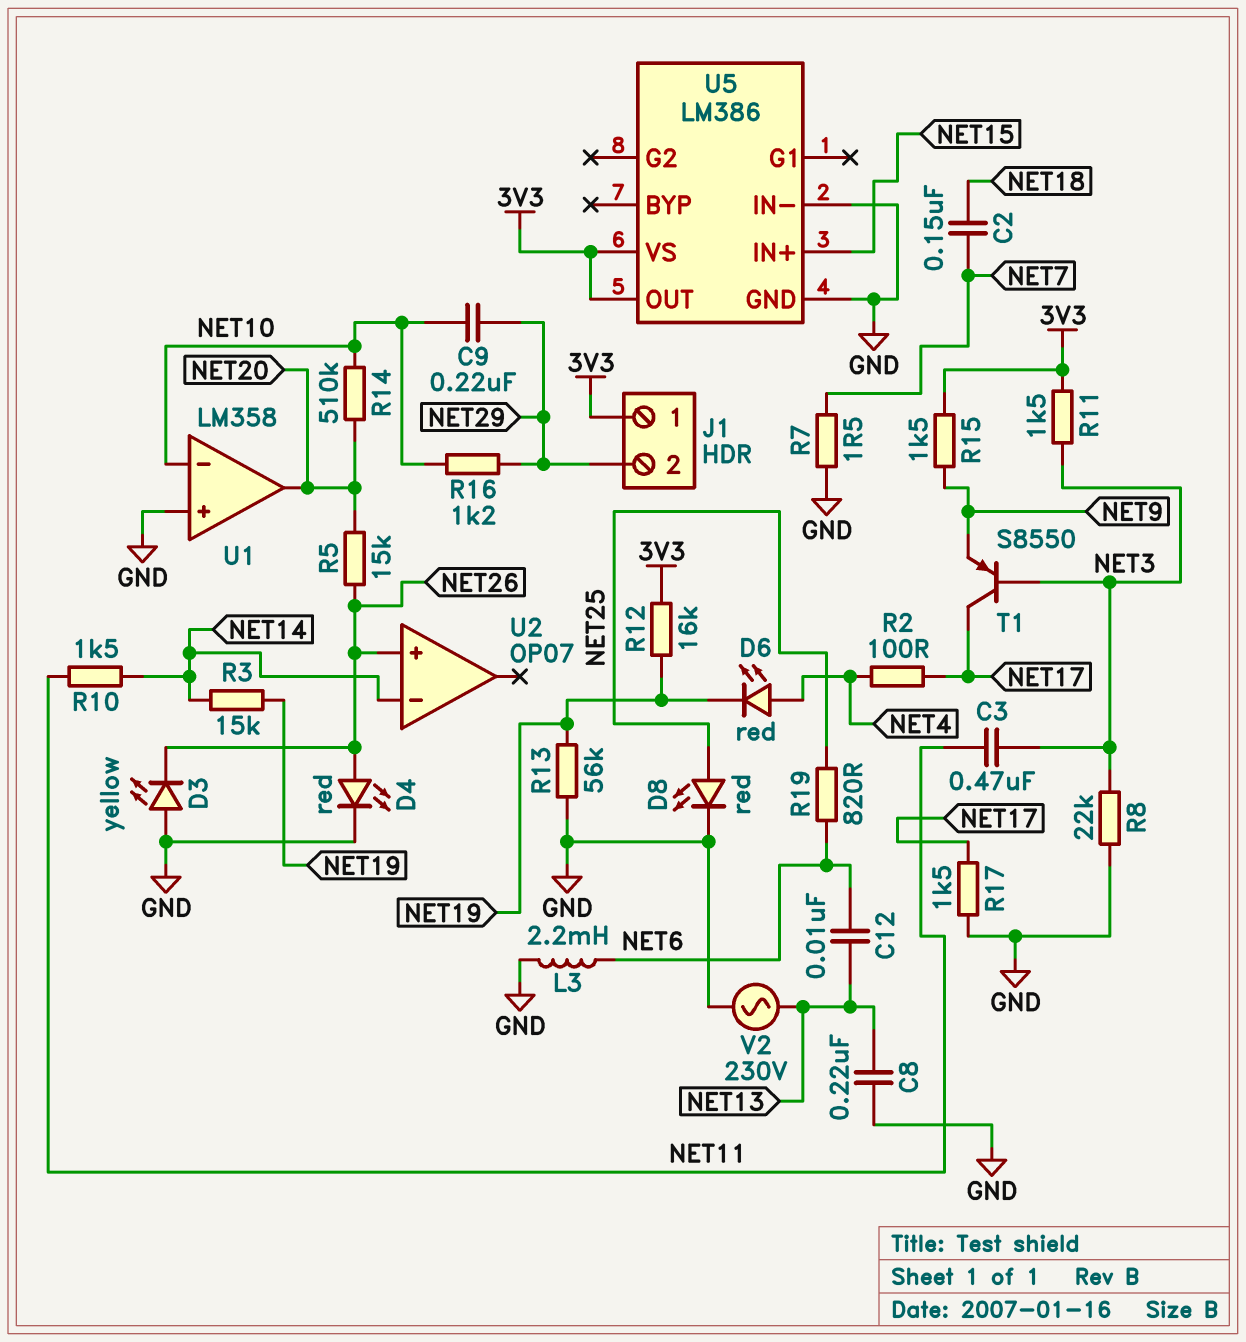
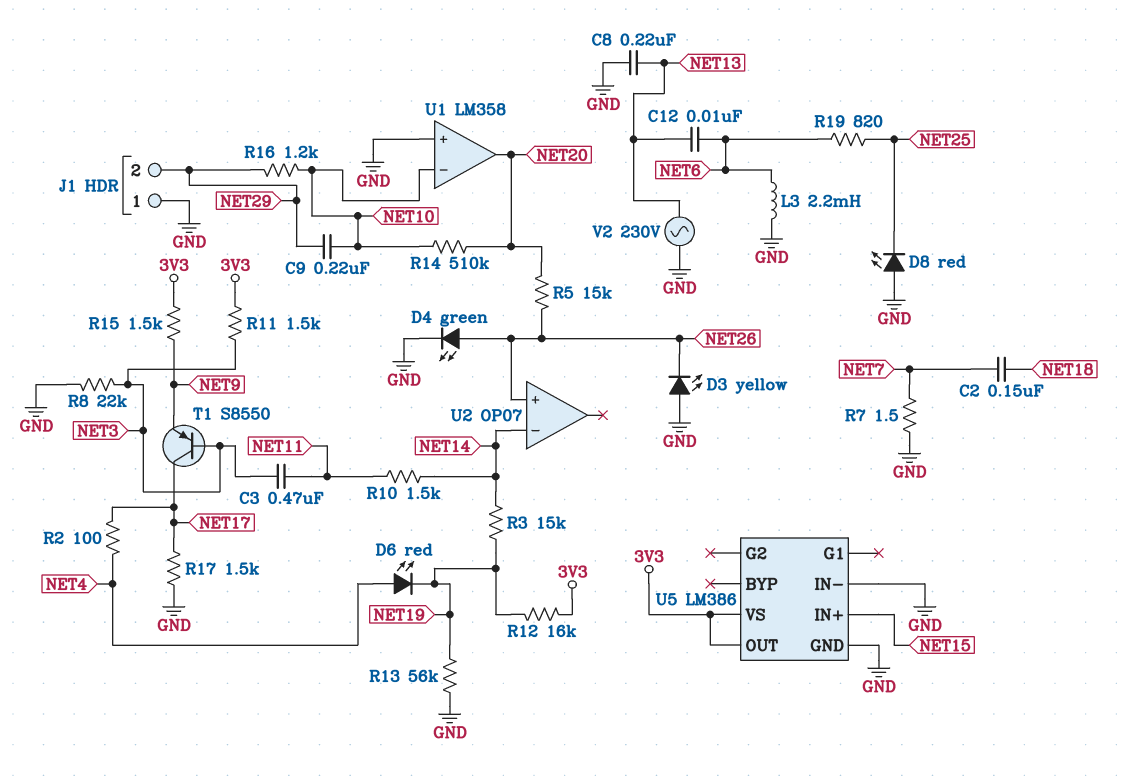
D4: LED red (A NET26, K GND) -> LED green (A NET26, K GND)
D8: LED red (A NET25, K GND) -> LED red (A GND, K NET25)
J1 pin 1: 3V3 -> GND

